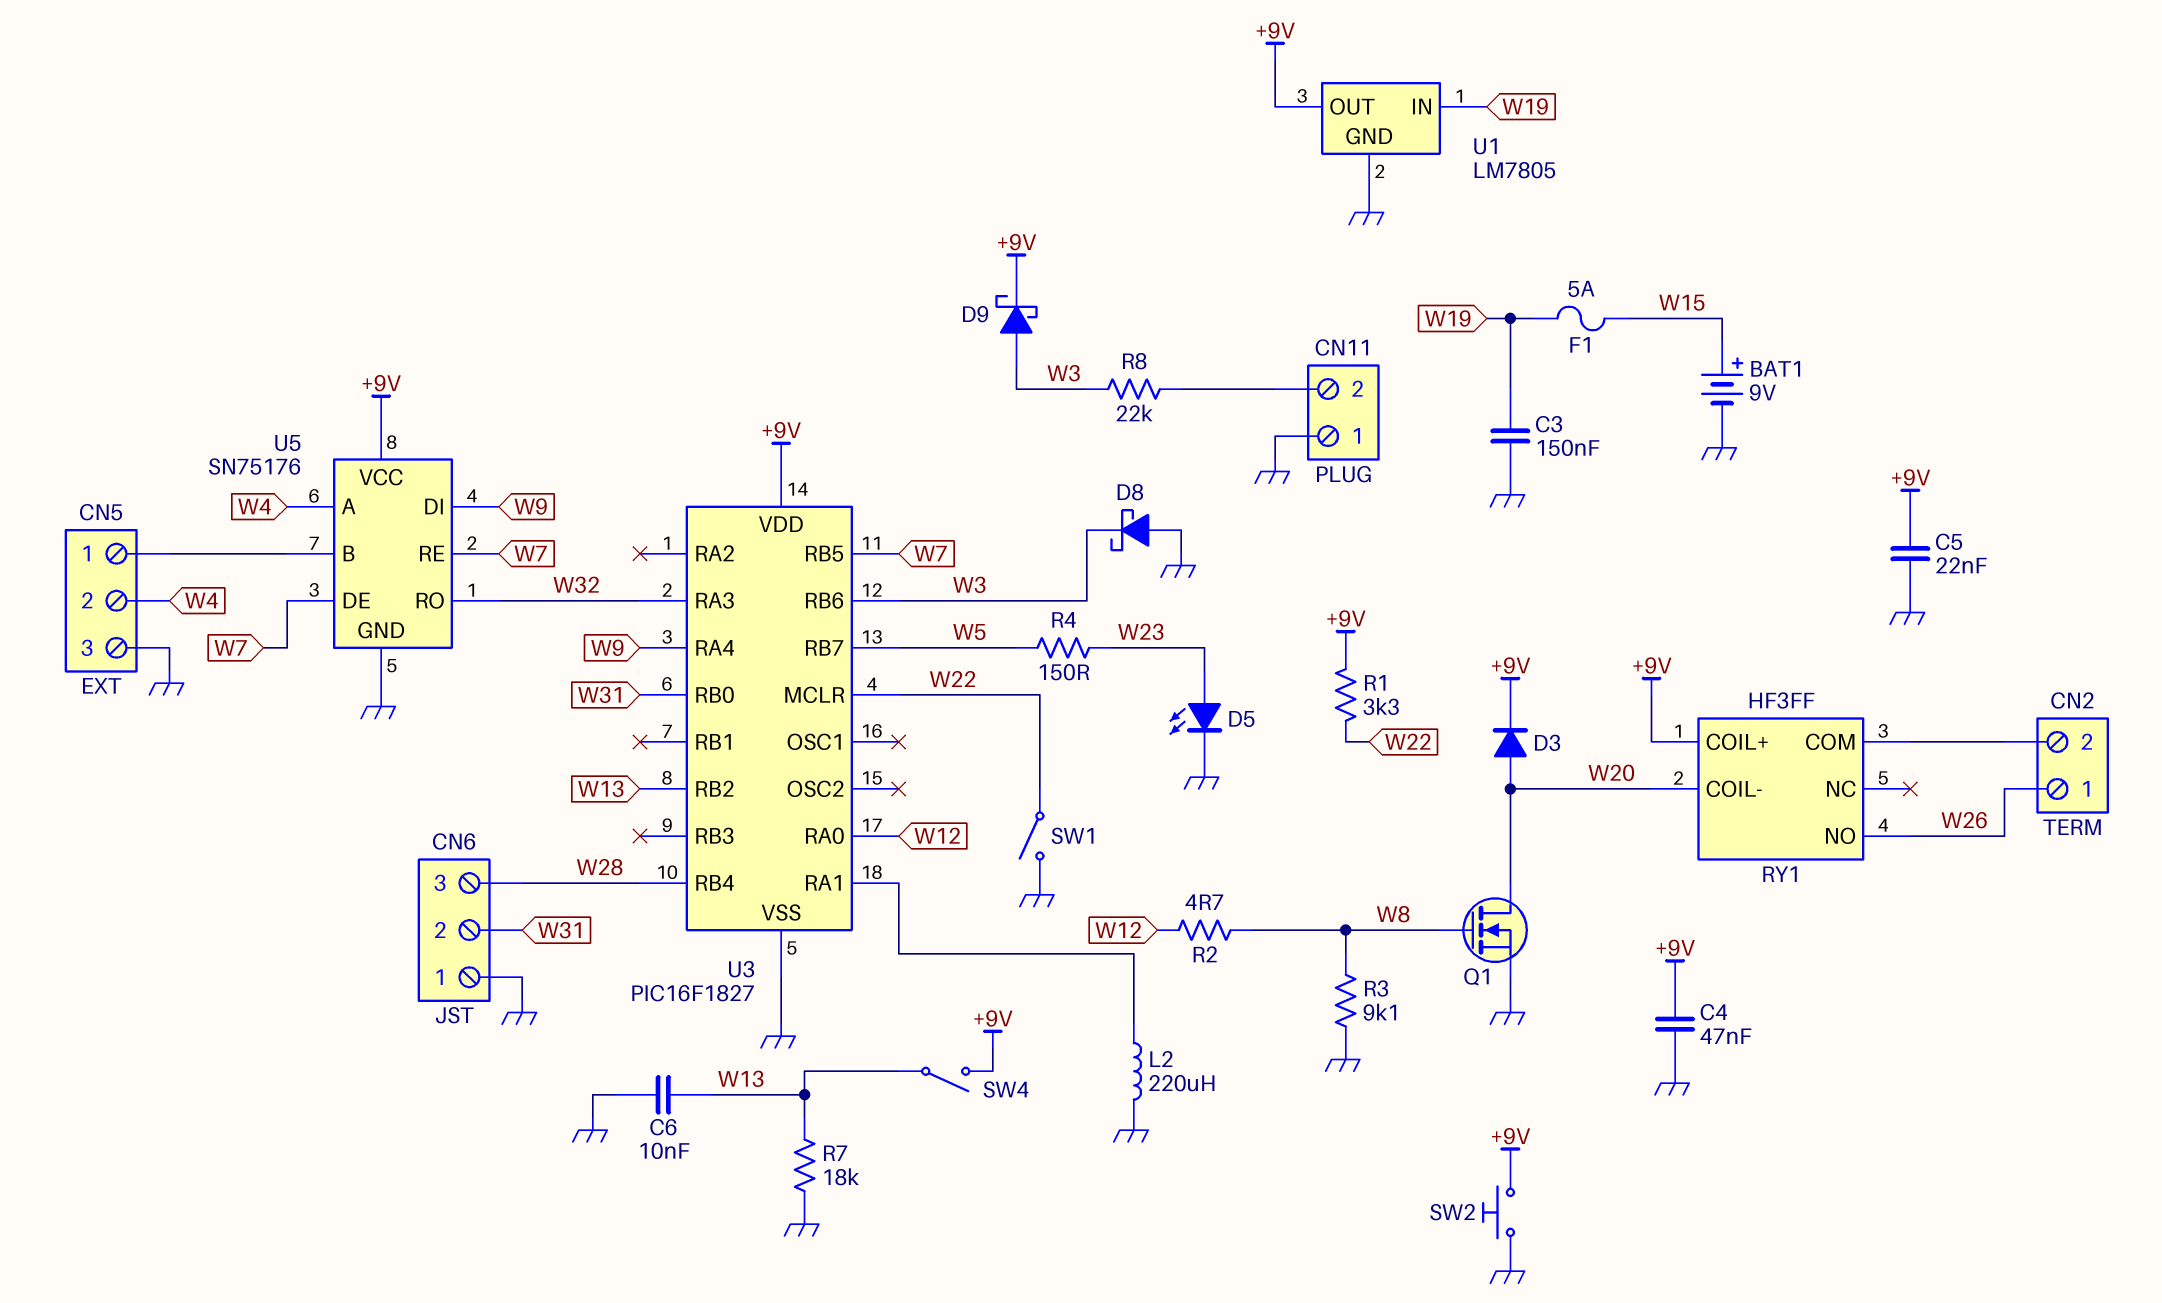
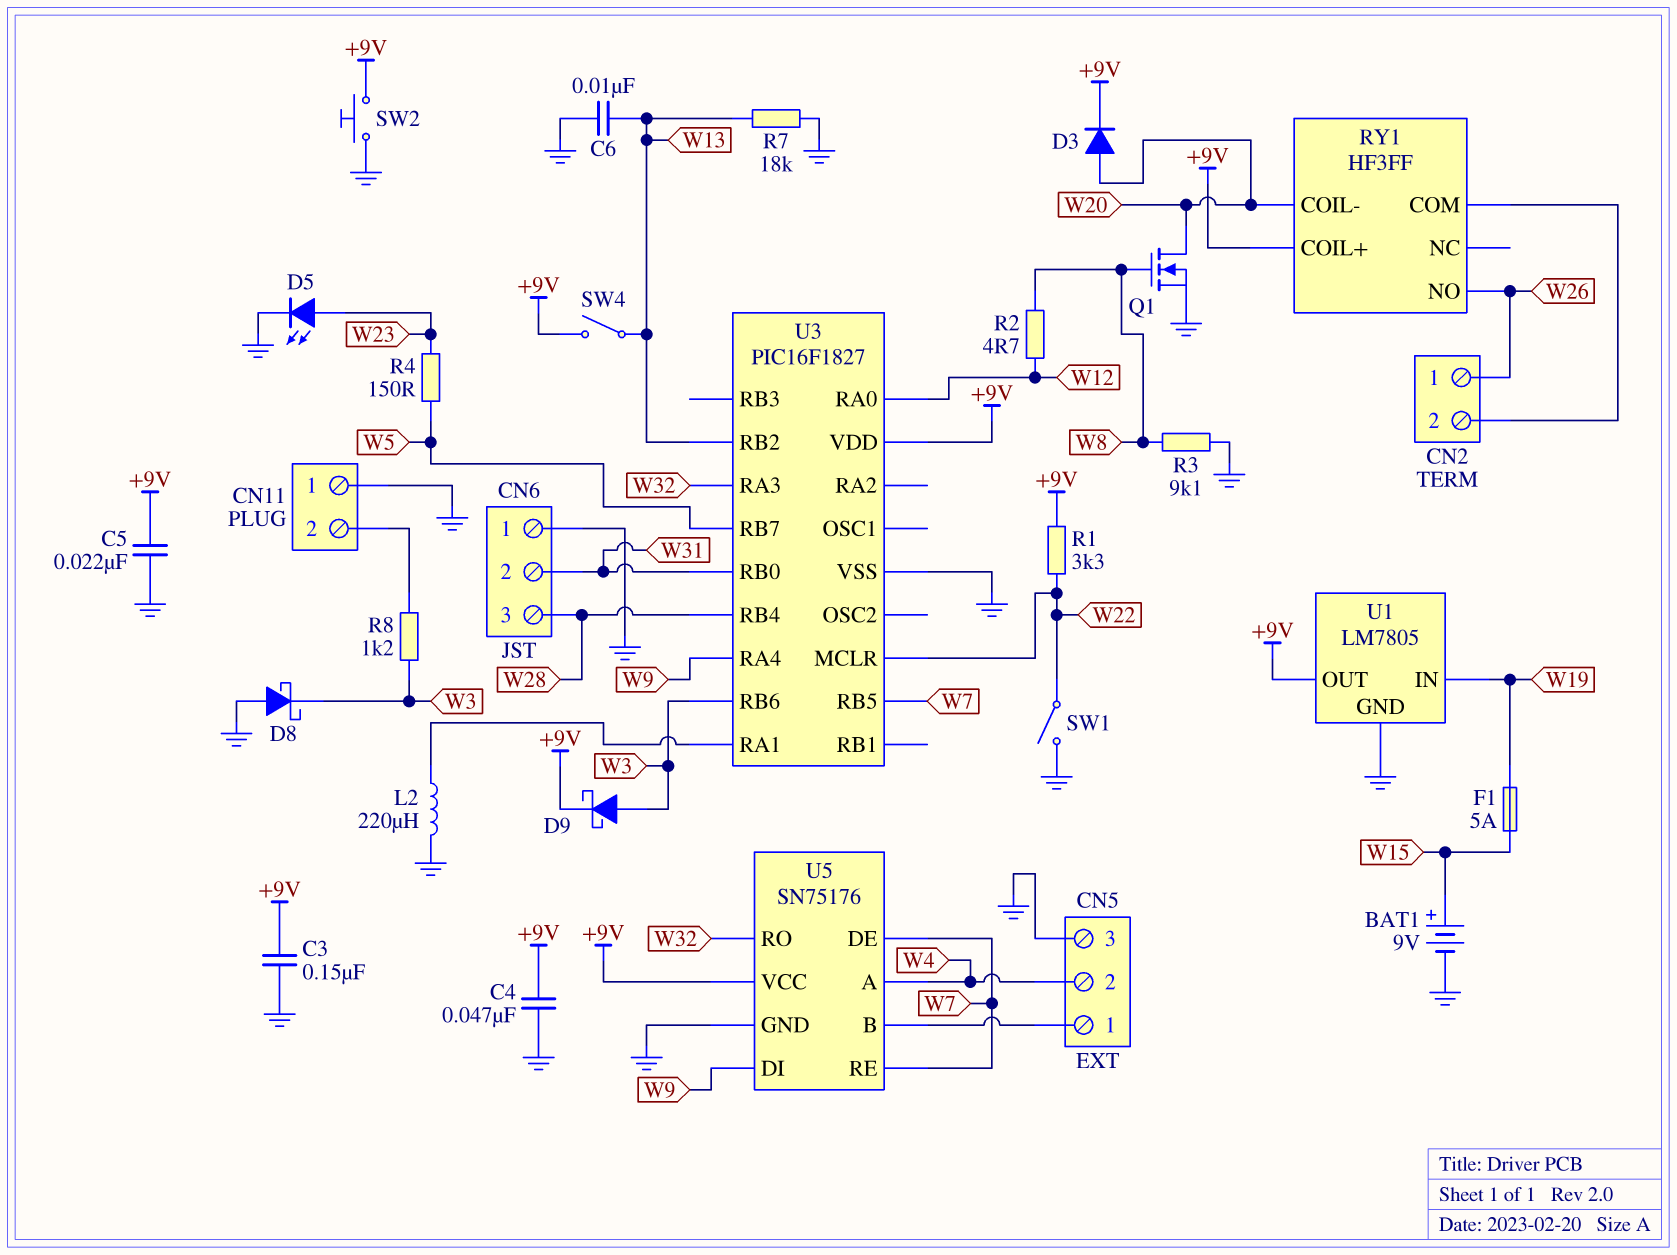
C3: 150nF (GND, W19) -> 150nF (+9V, GND)
R8: 22k (CN11/2, W3) -> 1.2k (CN11/2, W3)

